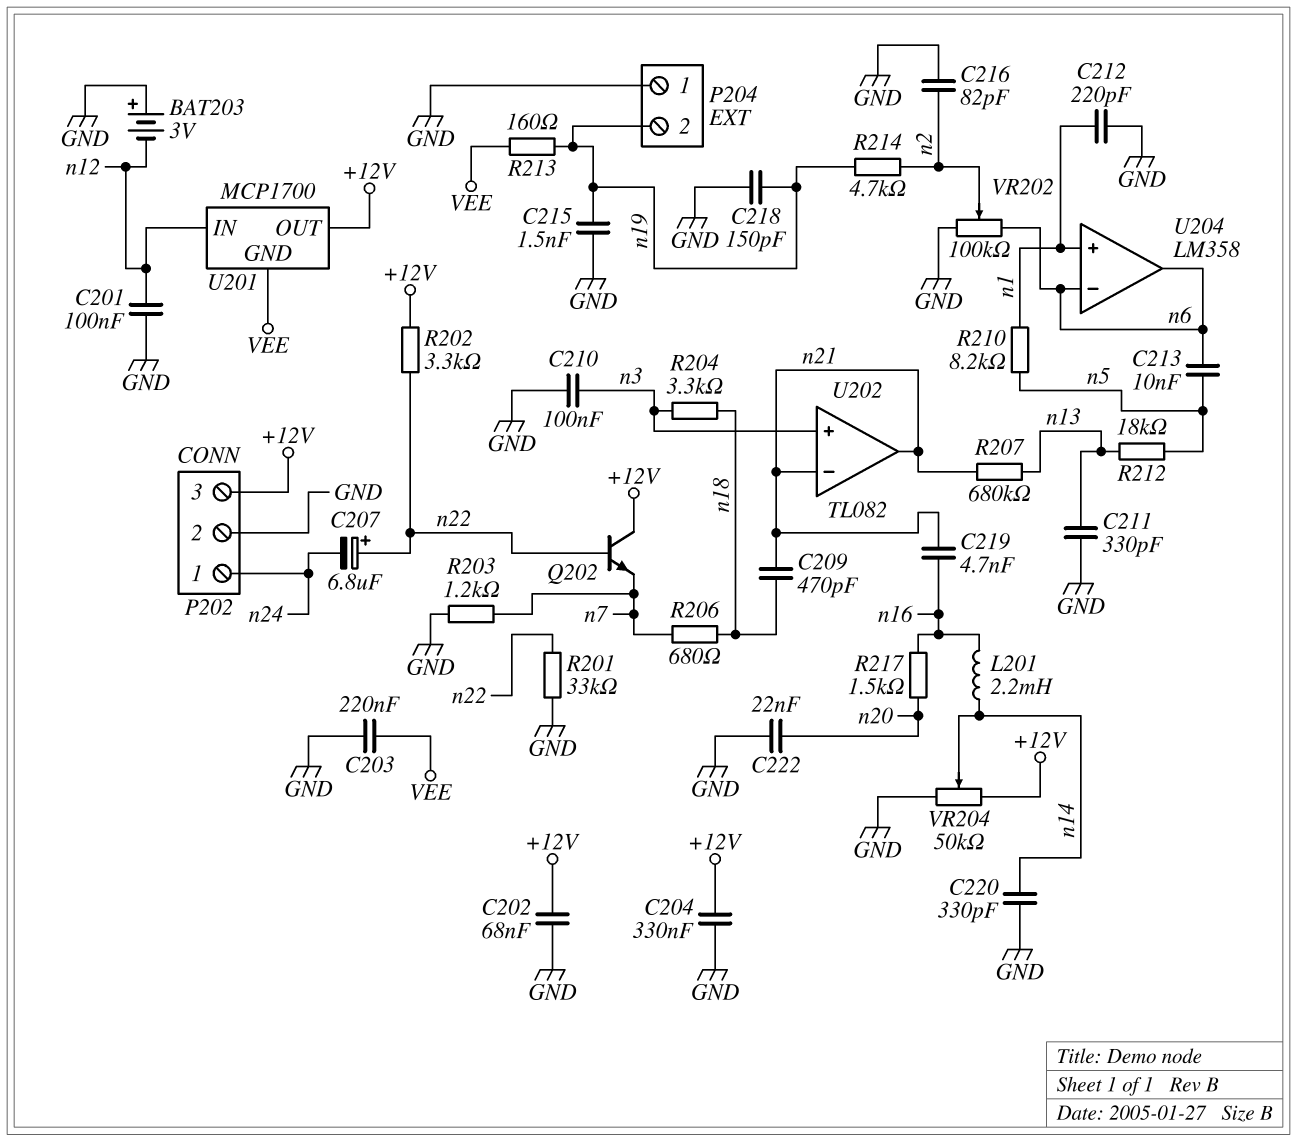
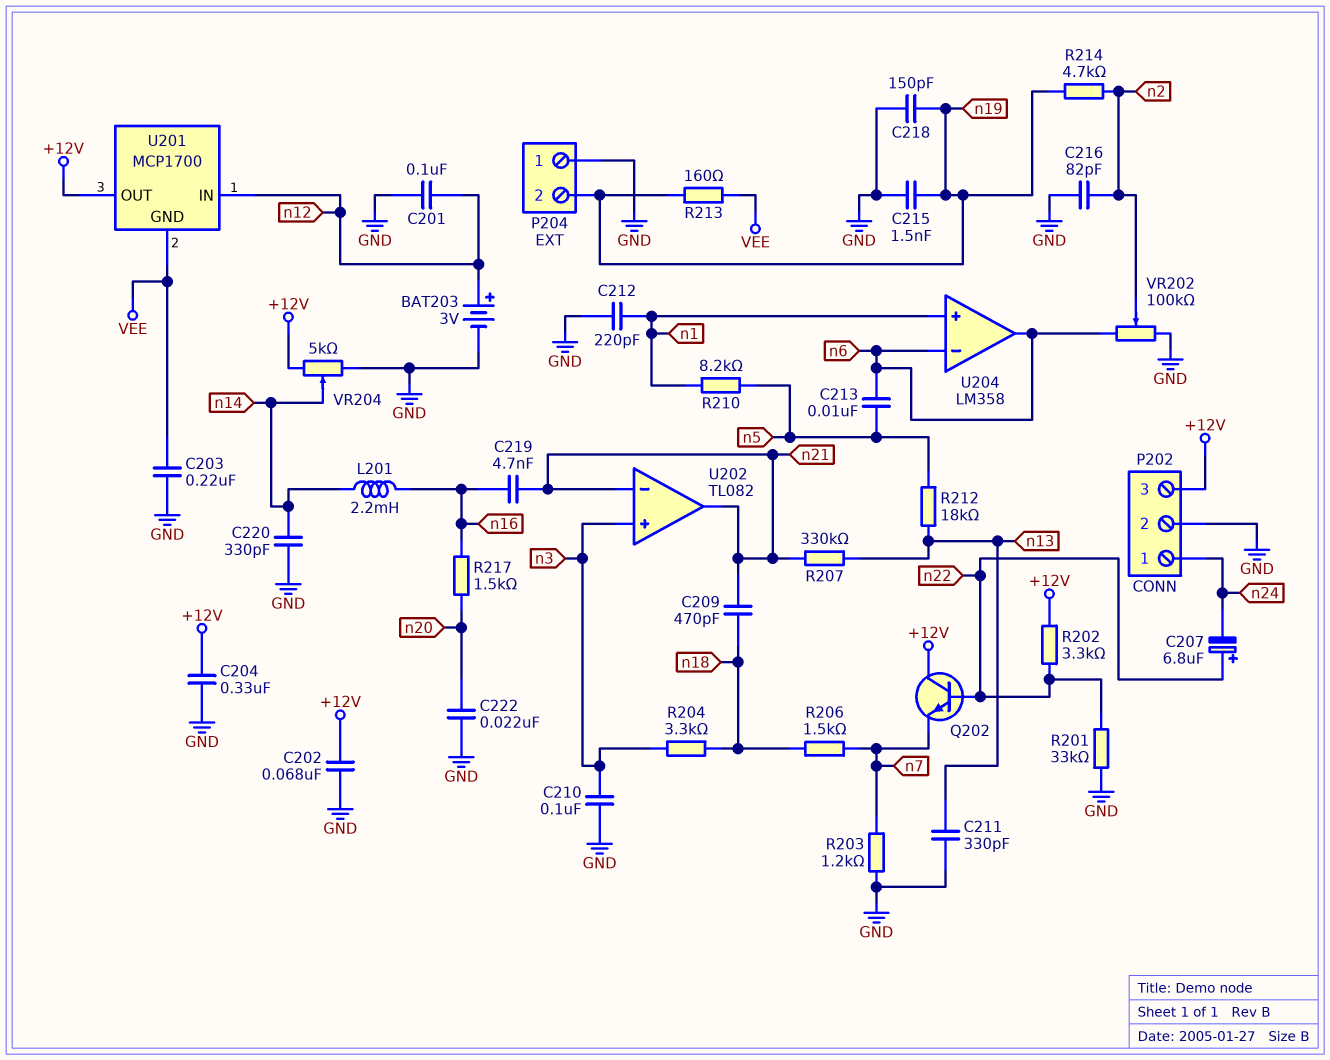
BAT203: 3V (plus GND, minus n12) -> 3V (plus n12, minus GND)
R206: 680 (n7, n18) -> 1.5k (n7, n18)
R207: 680k (n13, n21) -> 330k (n13, n21)
VR204: 50k (+12V, GND, wiper n14) -> 5k (+12V, GND, wiper n14)

